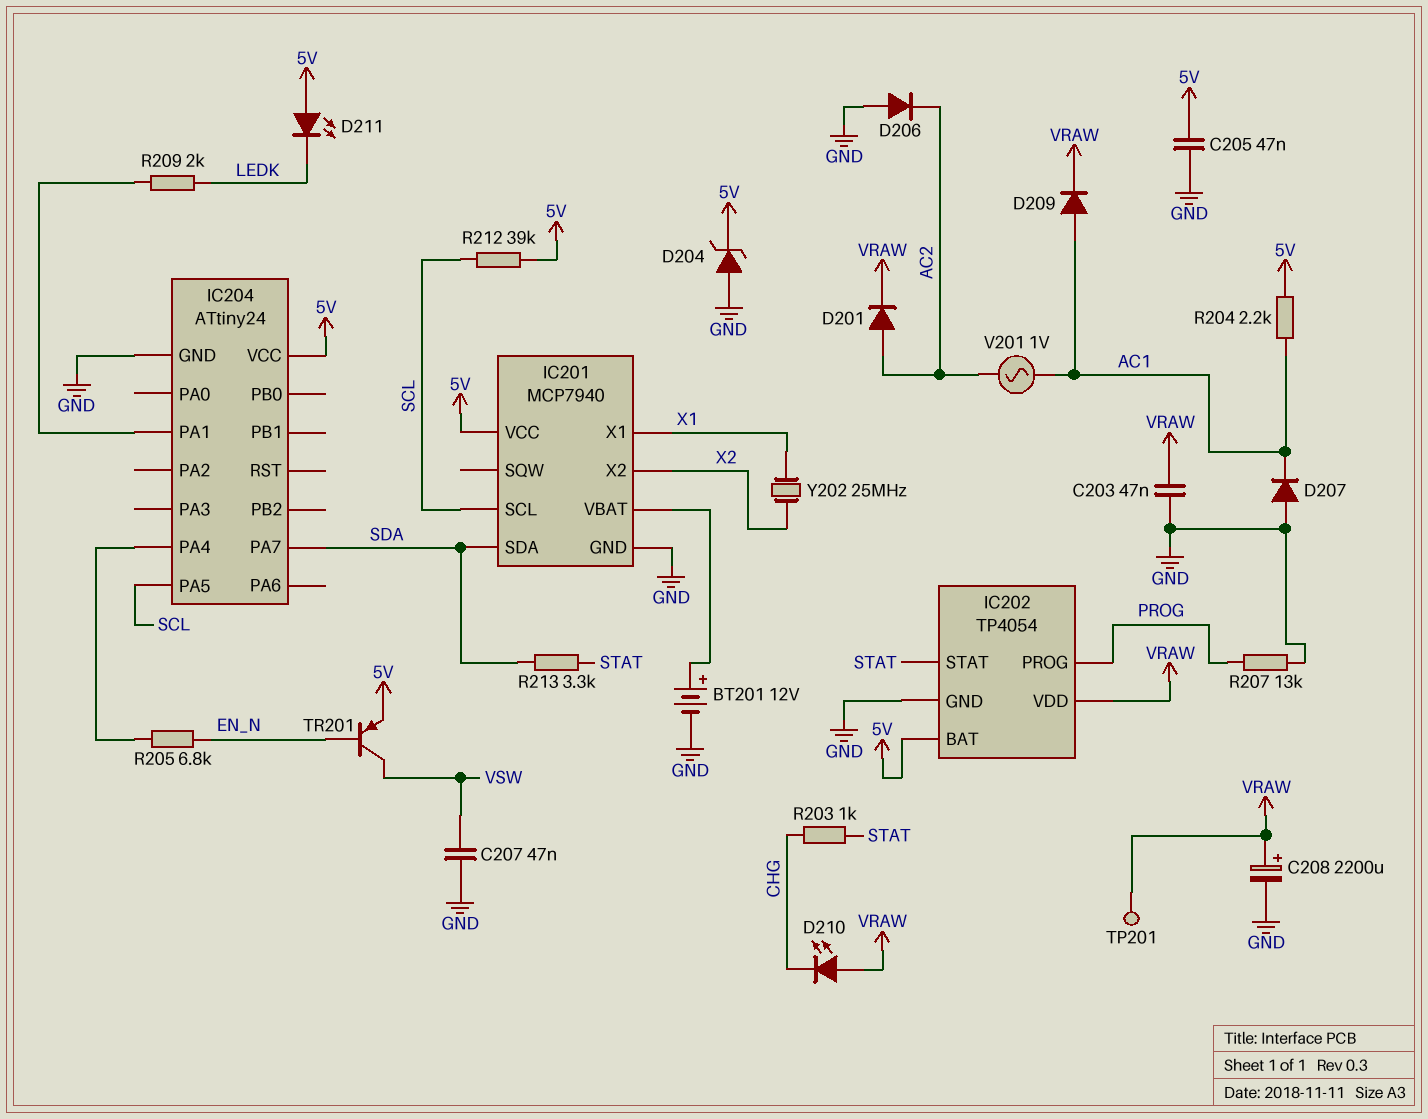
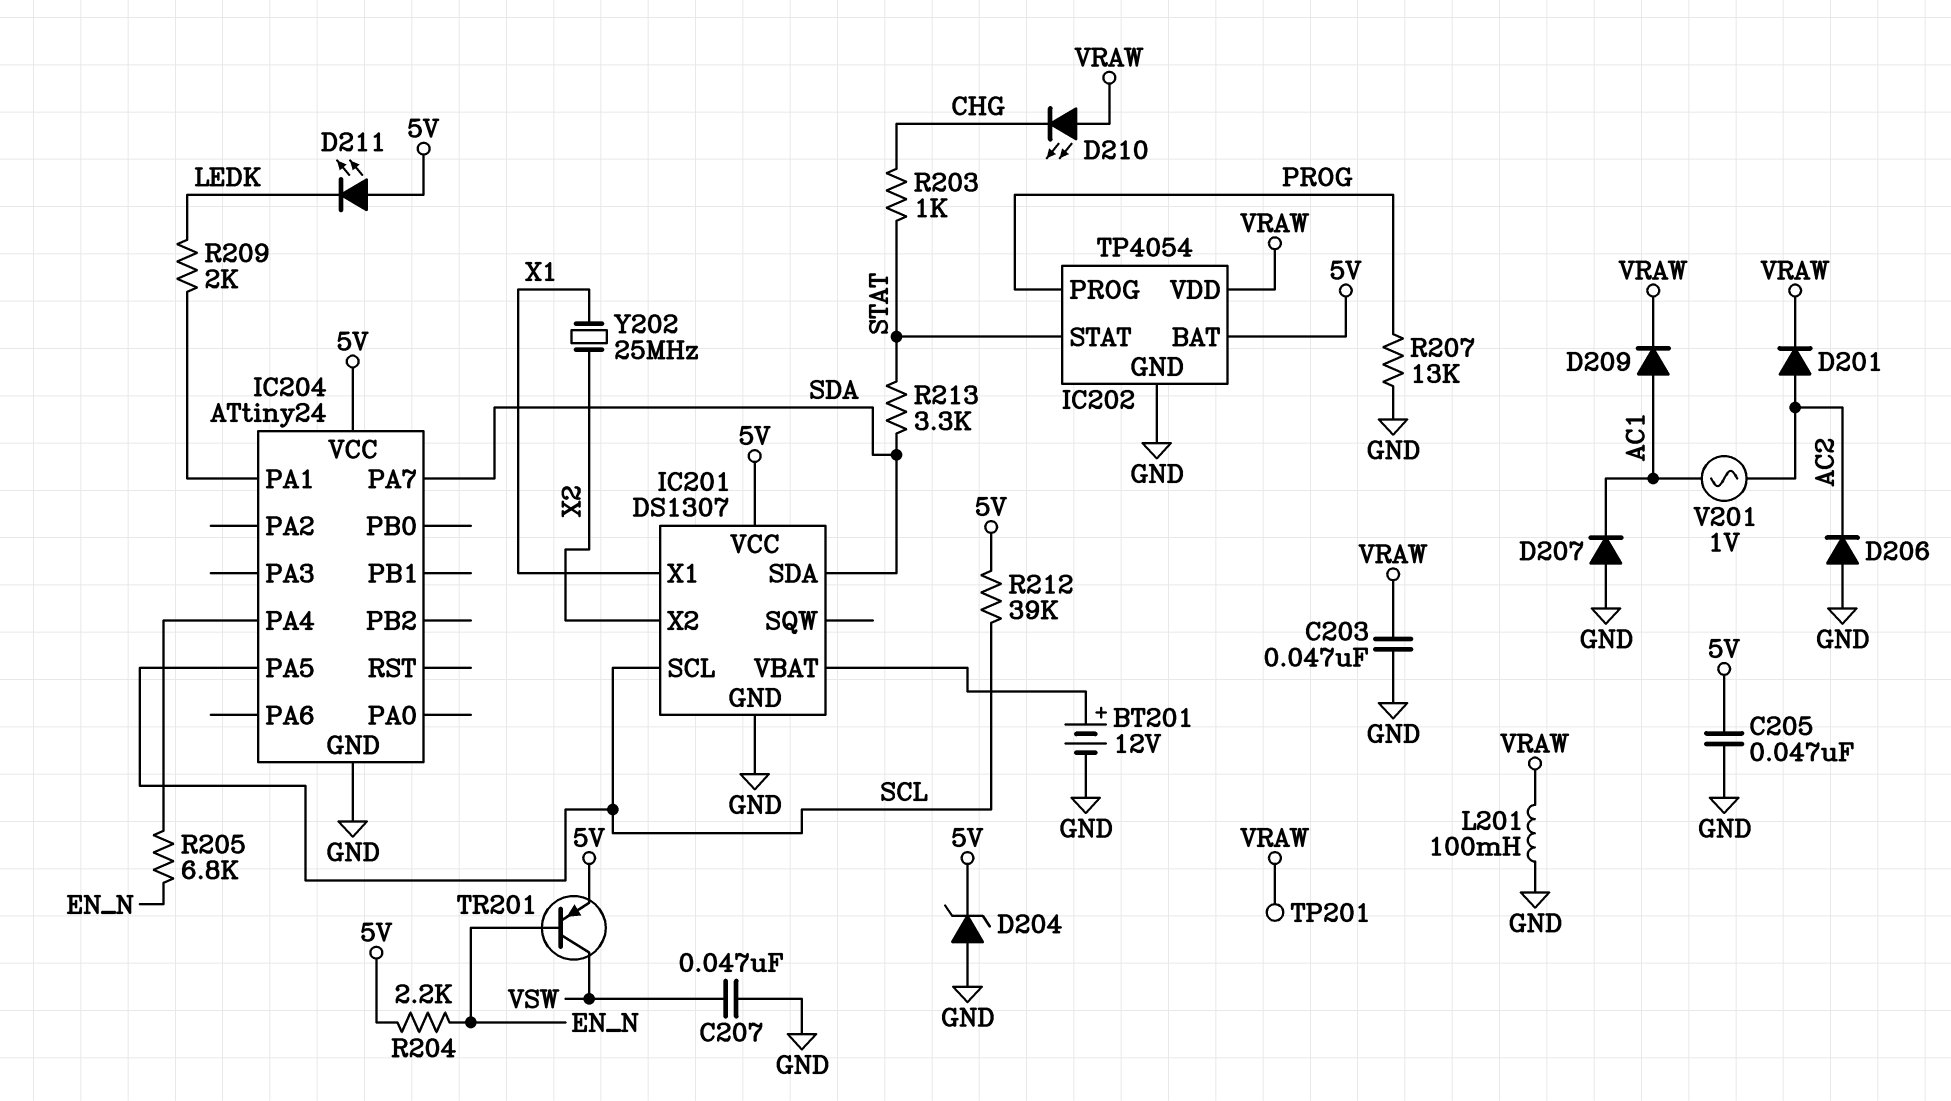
C208: 2200uF (plus VRAW, minus GND) -> none
IC201: MCP7940 -> DS1307
L201: none -> 100mH (GND, VRAW)
R204: 2.2k (5V, AC1) -> 2.2k (5V, EN_N)

